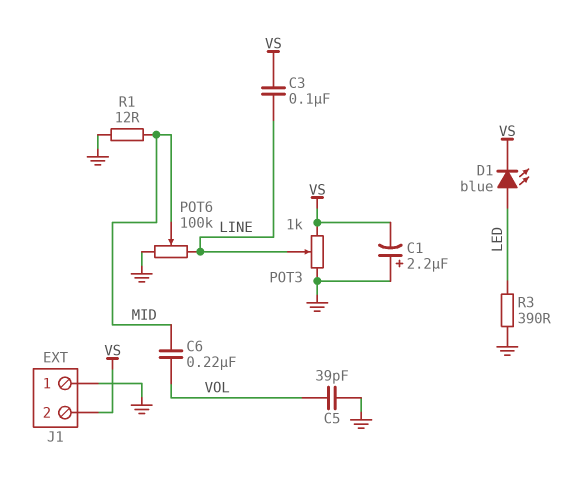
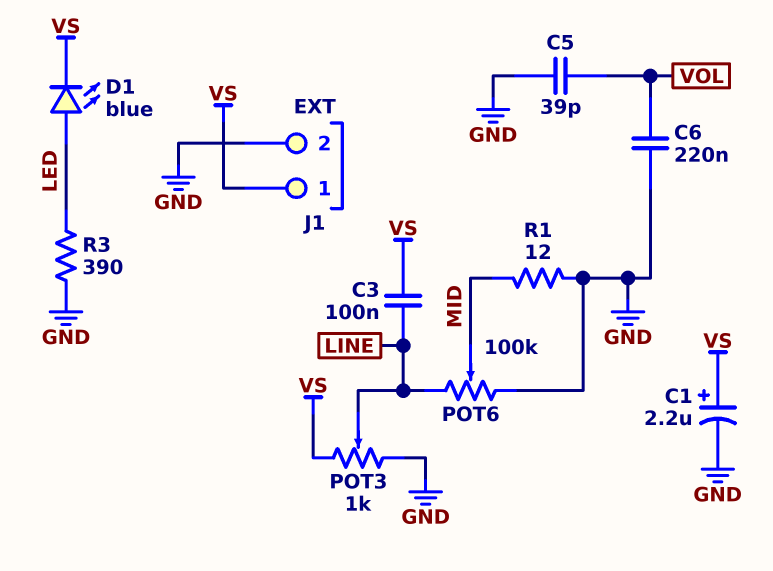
C1: 2.2uF (plus GND, minus VS) -> 2.2uF (plus VS, minus GND)
C6: 220nF (MID, VOL) -> 220nF (GND, VOL)
J1 pin 1: GND -> VS
J1 pin 2: VS -> GND

